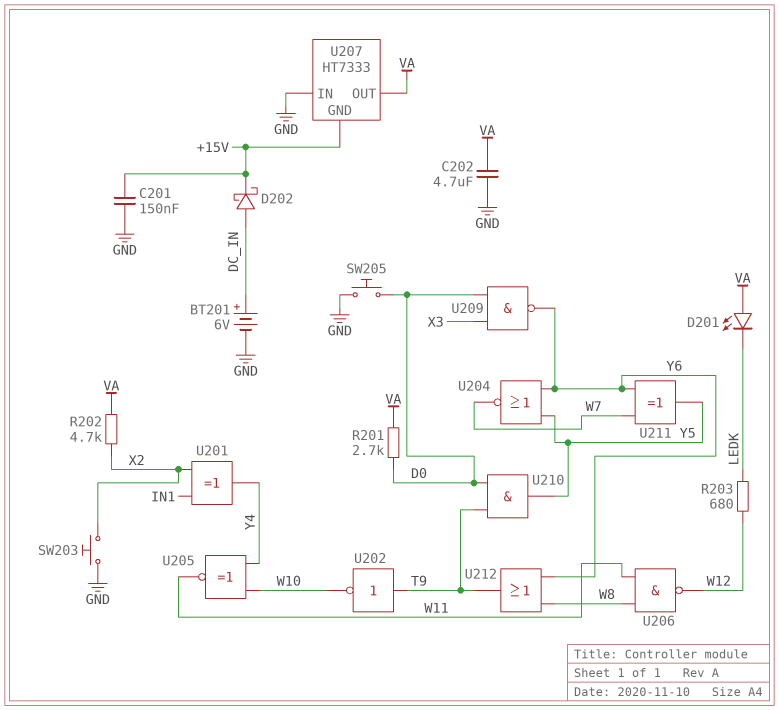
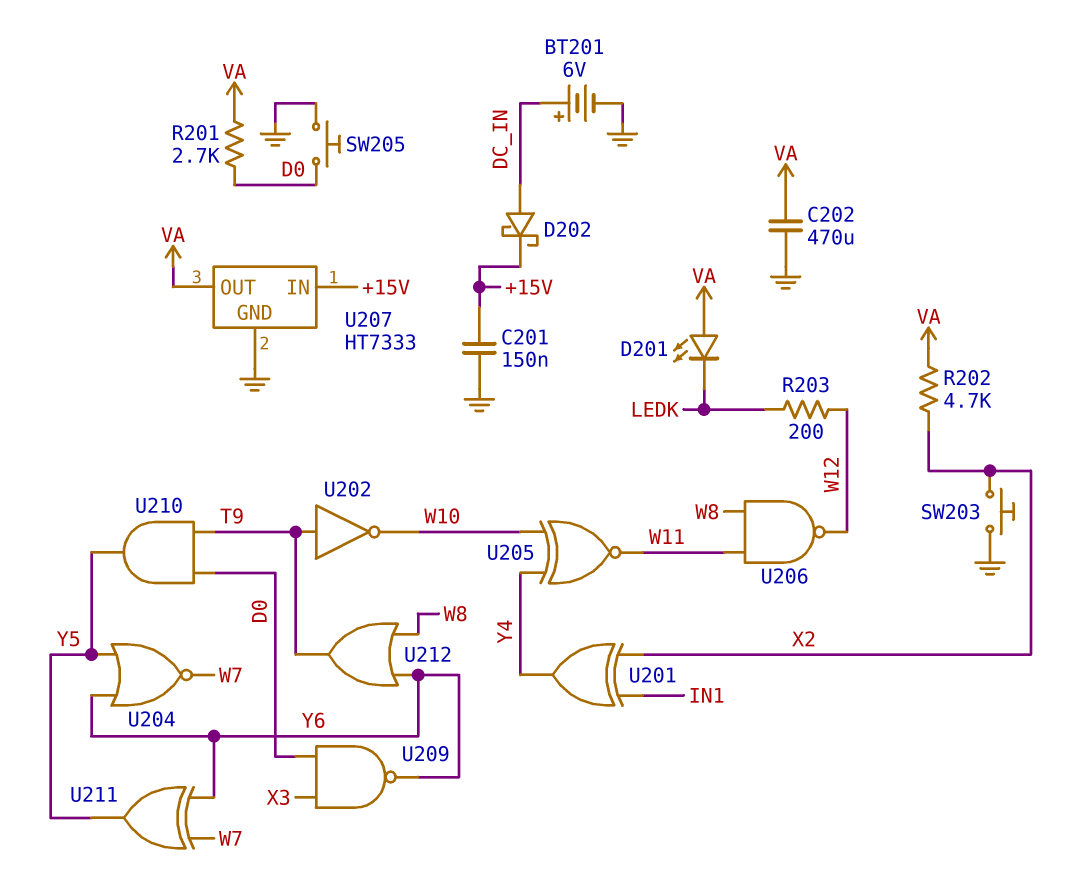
C202: 4.7uF (GND, VA) -> 470uF (GND, VA)
R203: 680 (LEDK, W12) -> 200 (LEDK, W12)
U207 pin GND: +15V -> GND
U207 pin IN: GND -> +15V

